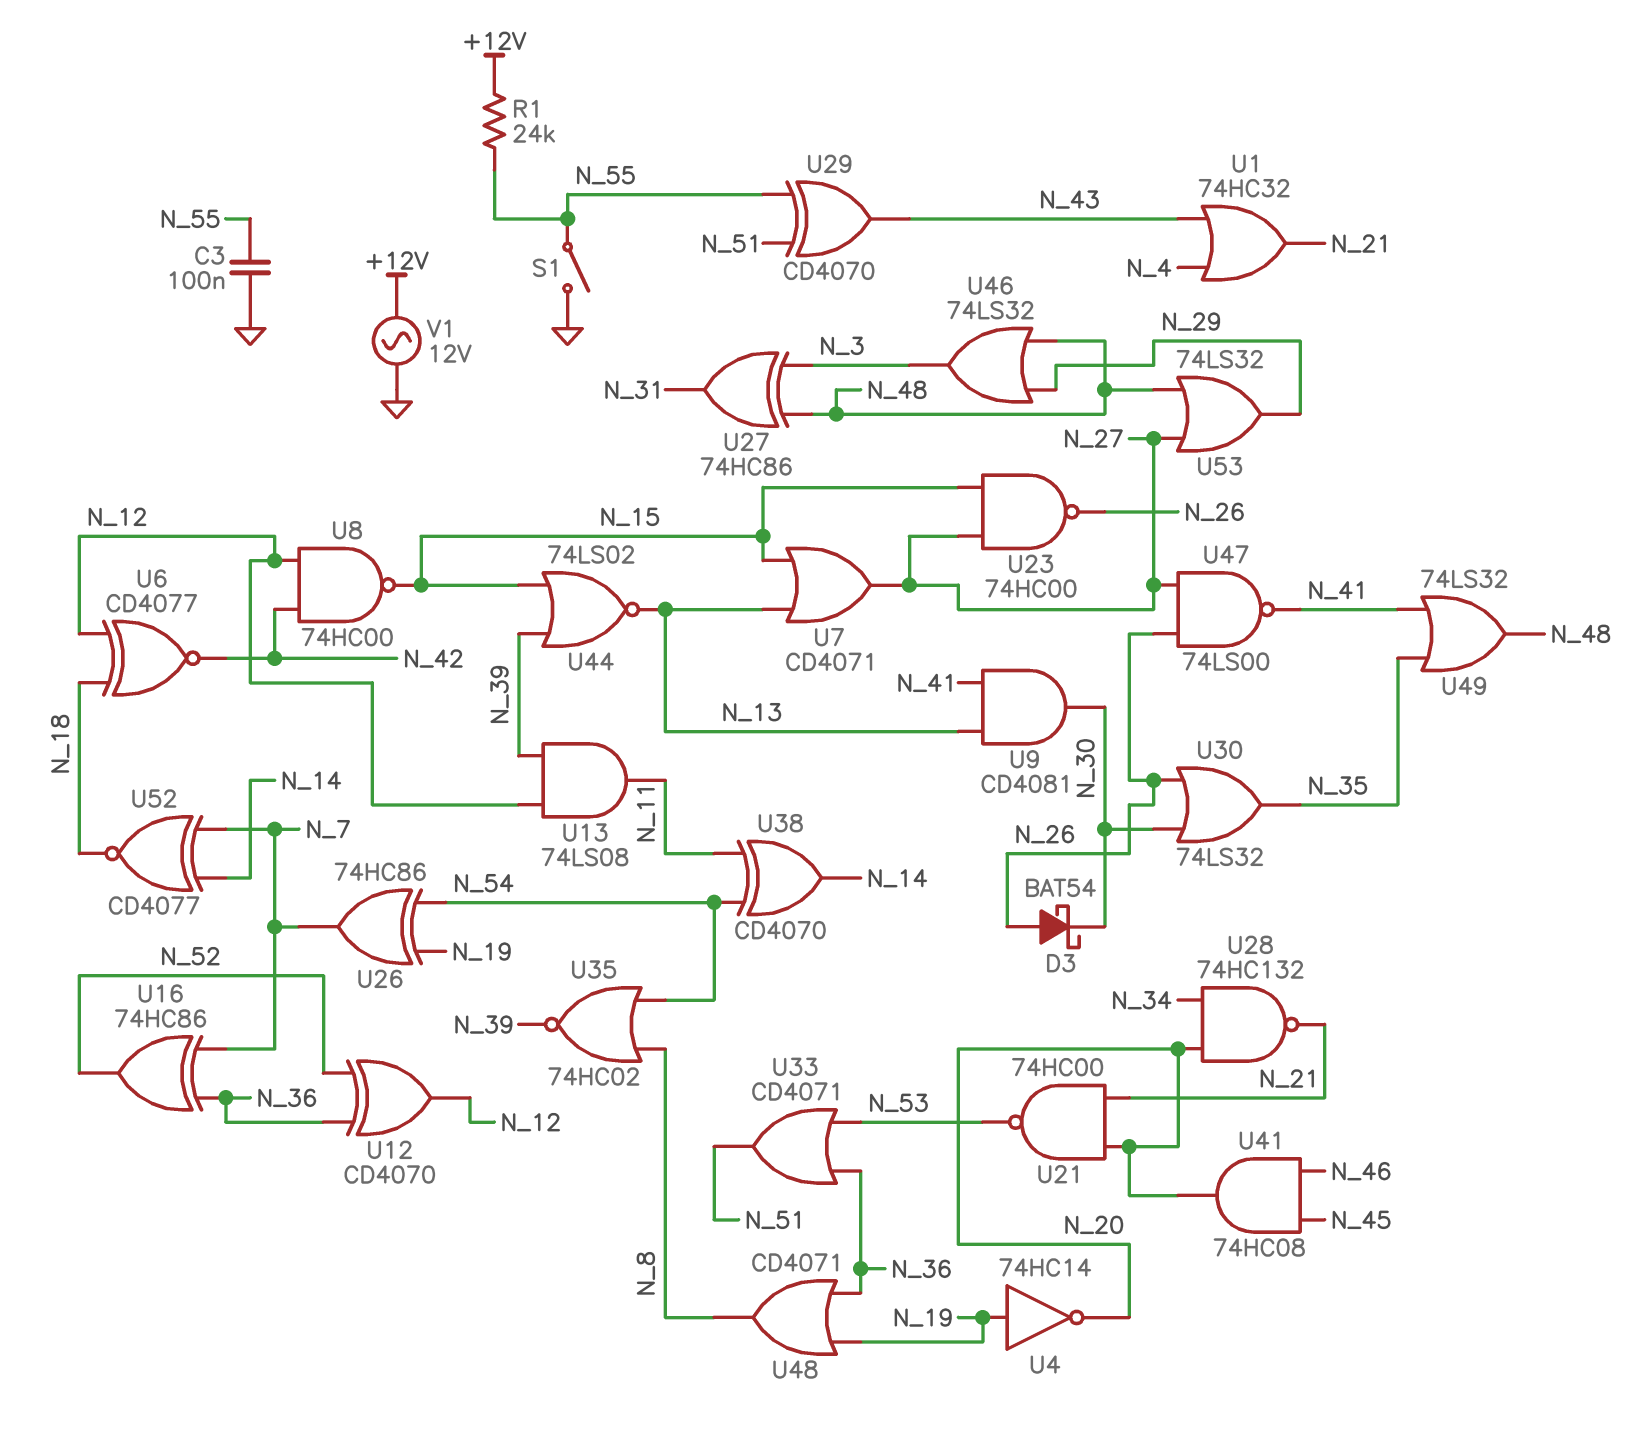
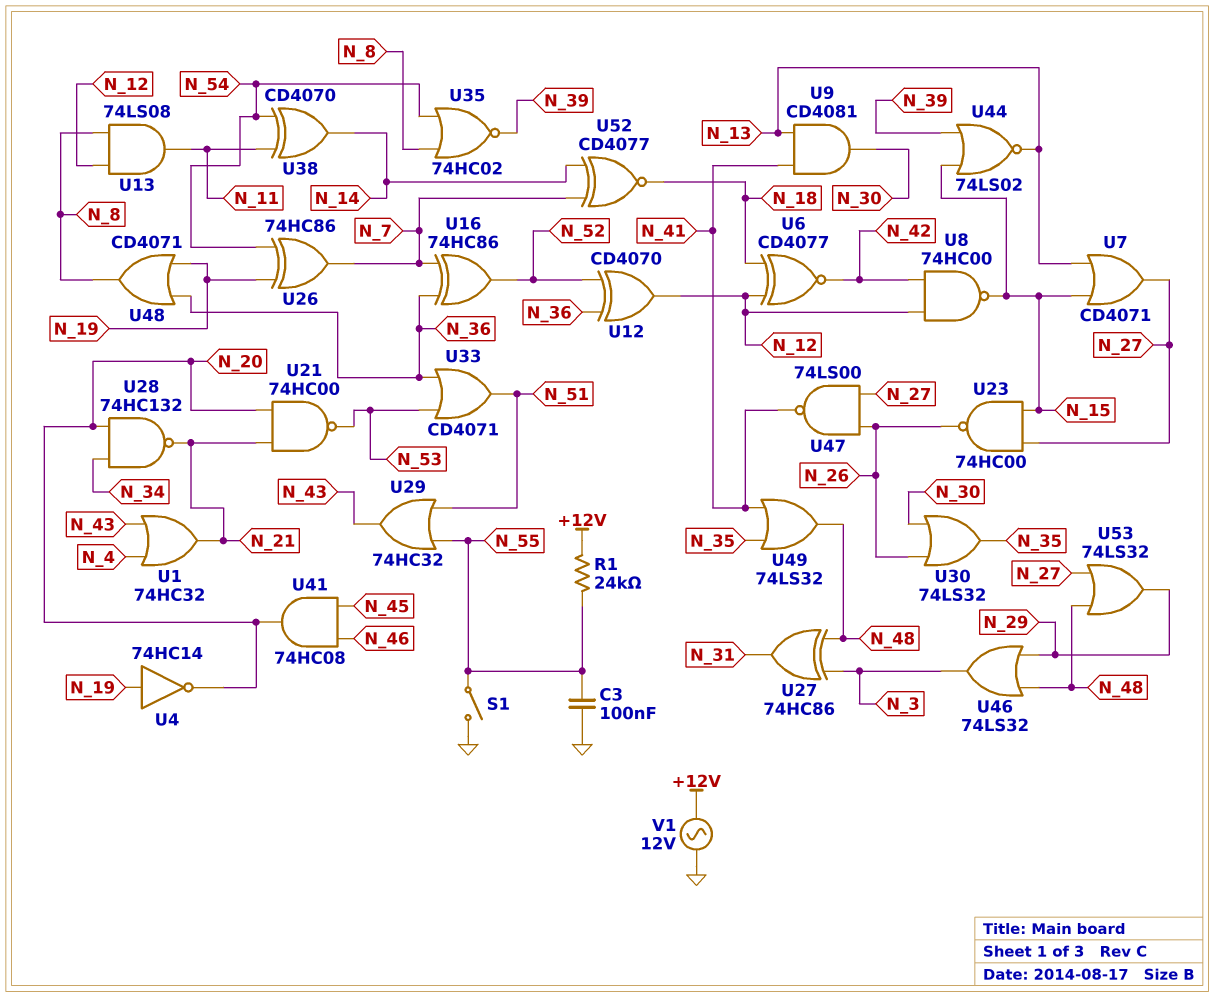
D3: schottky BAT54 (A N_26, K N_30) -> none
U13: AND 74LS08 (in N_12, in N_39, out N_11) -> AND 74LS08 (in N_8, in N_12, out N_11)
U29: XOR CD4070 (in N_51, in N_55, out N_43) -> OR 74HC32 (in N_51, in N_55, out N_43)

